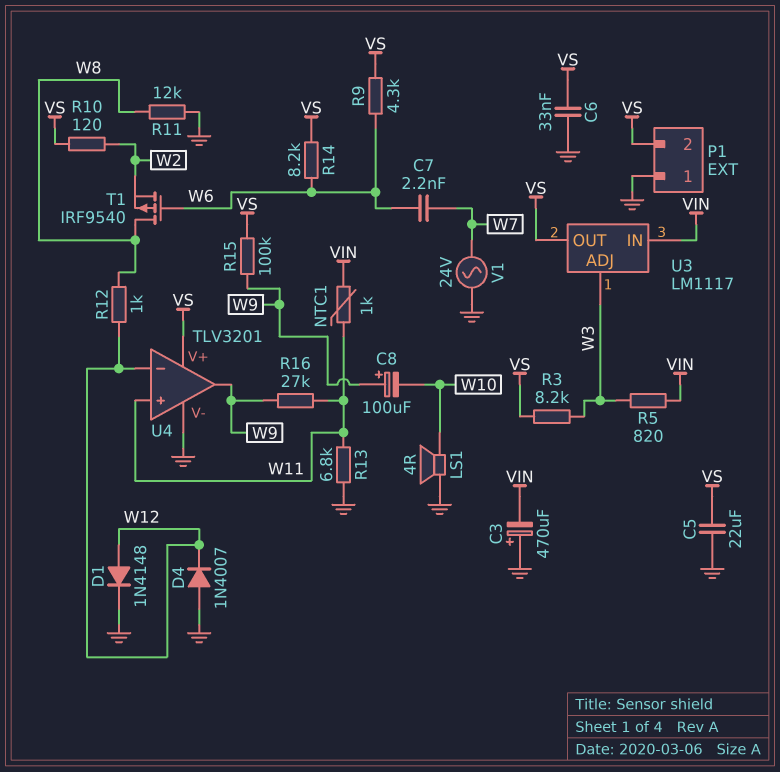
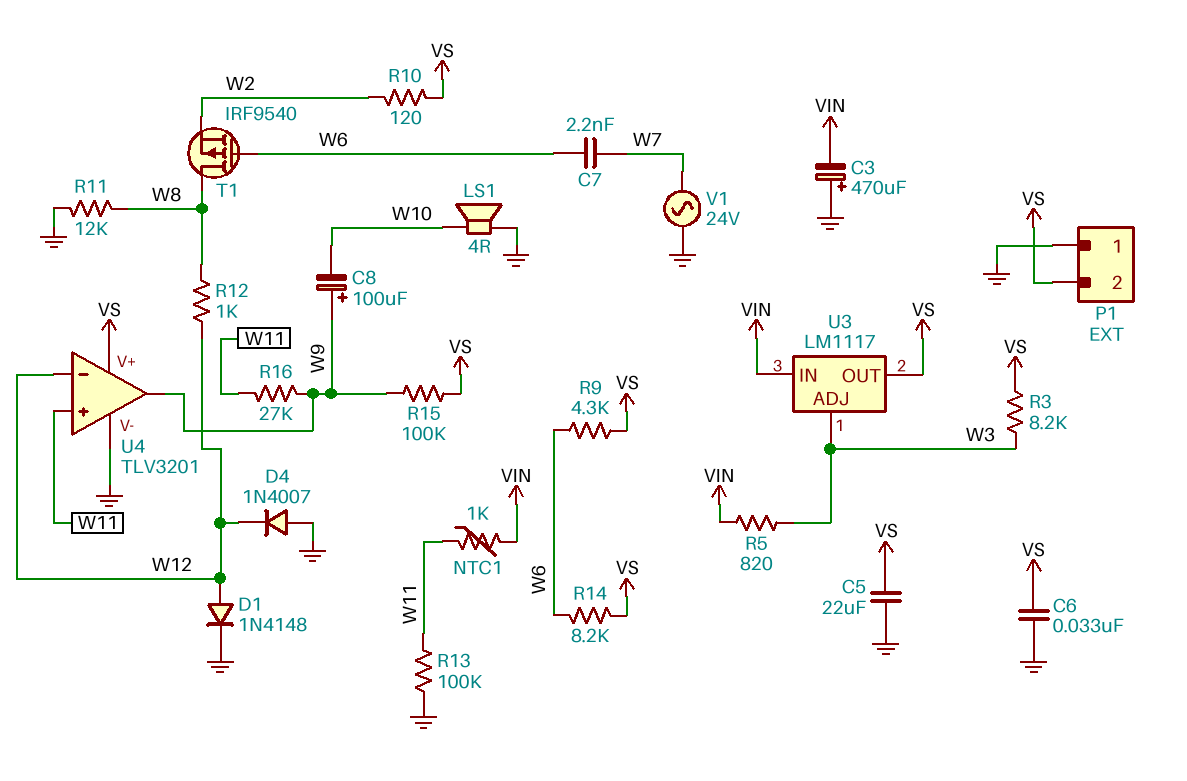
R13: 6.8k (GND, W11) -> 100k (GND, W11)

